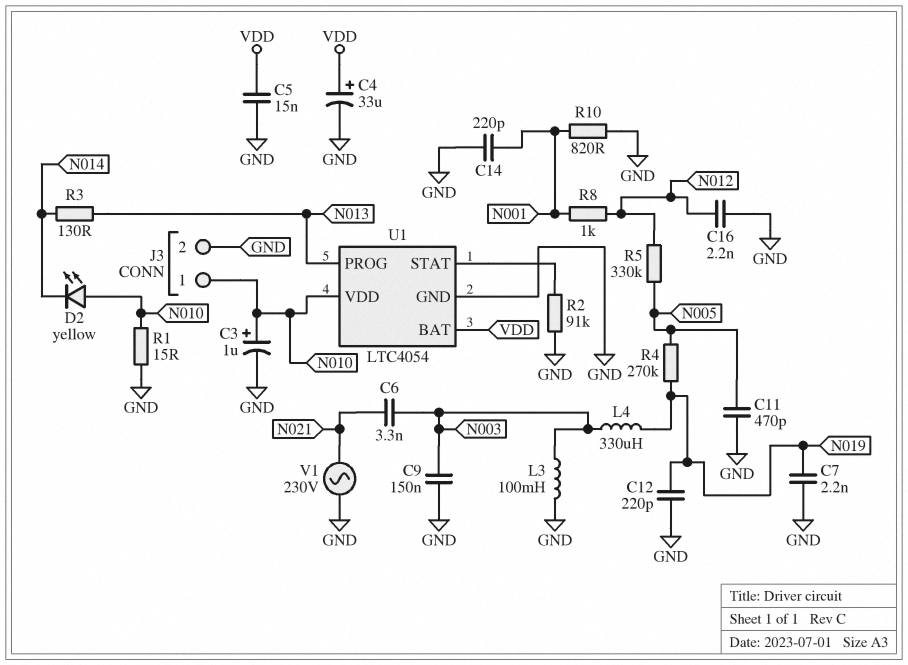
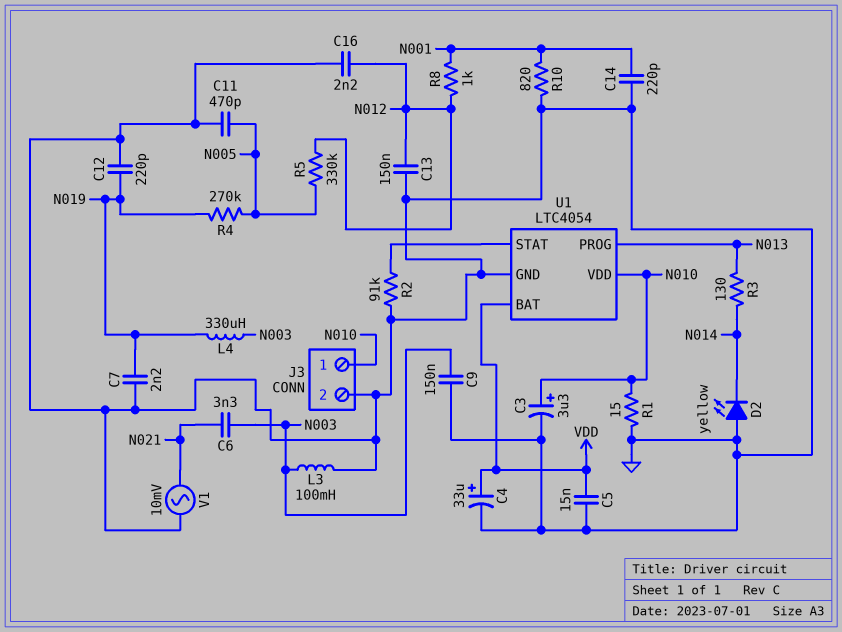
C3: 1uF (plus N010, minus GND) -> 3.3uF (plus N010, minus GND)
C13: none -> 150nF (GND, N012)
D2: LED yellow (A N010, K N014) -> LED yellow (A GND, K N014)
V1: AC 230V (GND, N021) -> AC 10mV (GND, N021)

